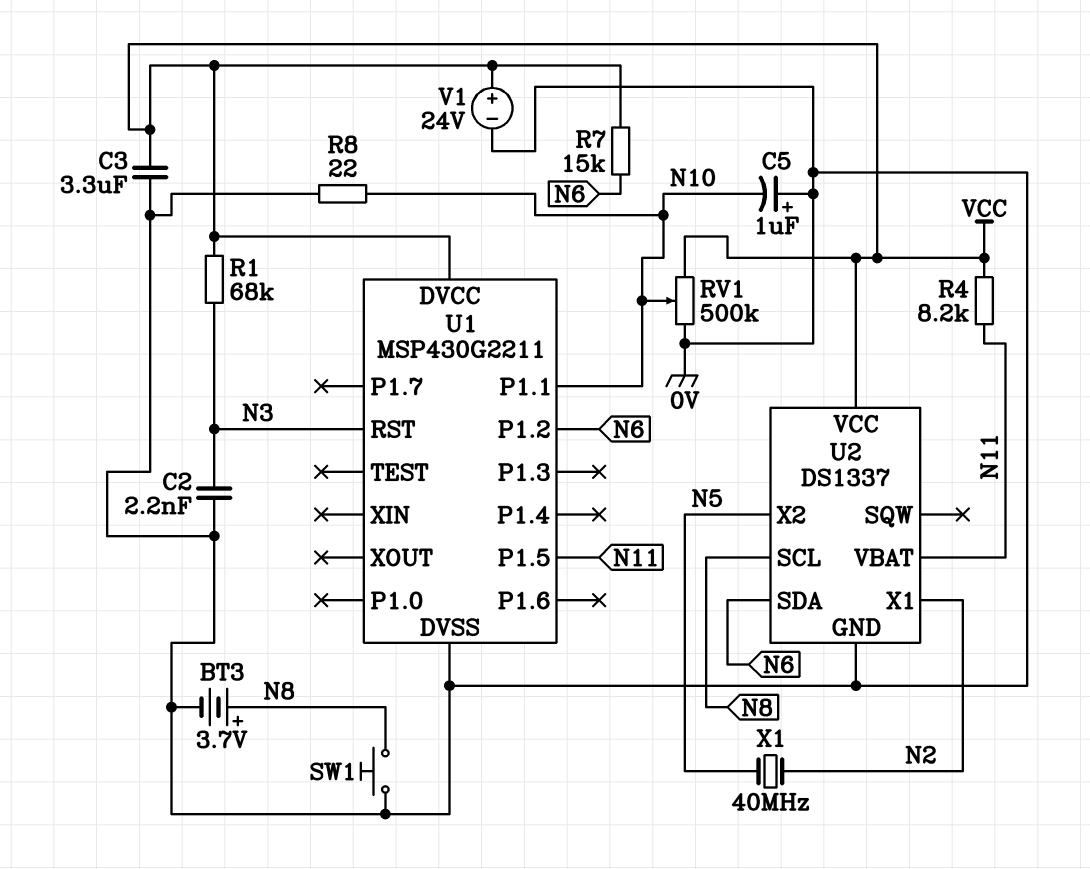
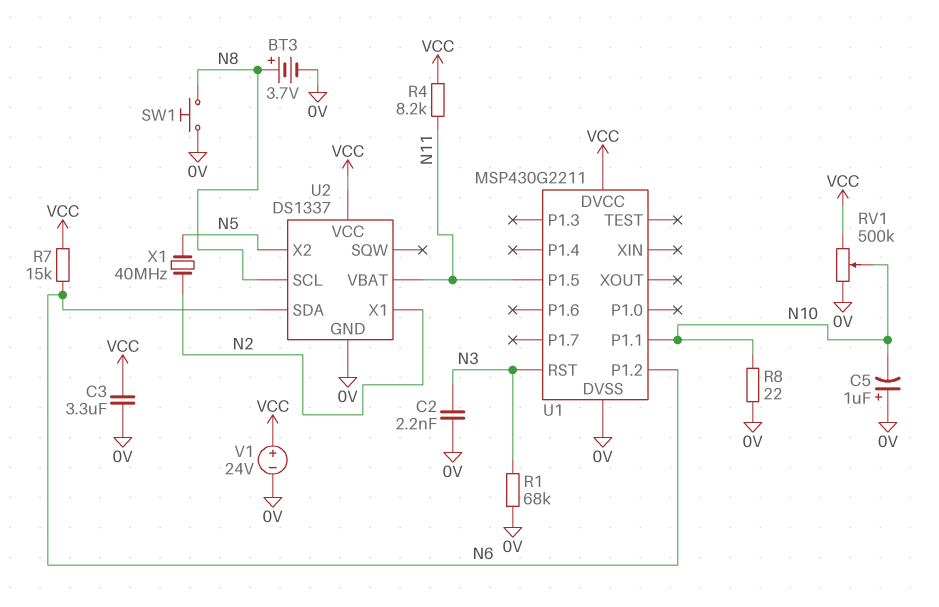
R1: 68k (N3, VCC) -> 68k (0V, N3)

